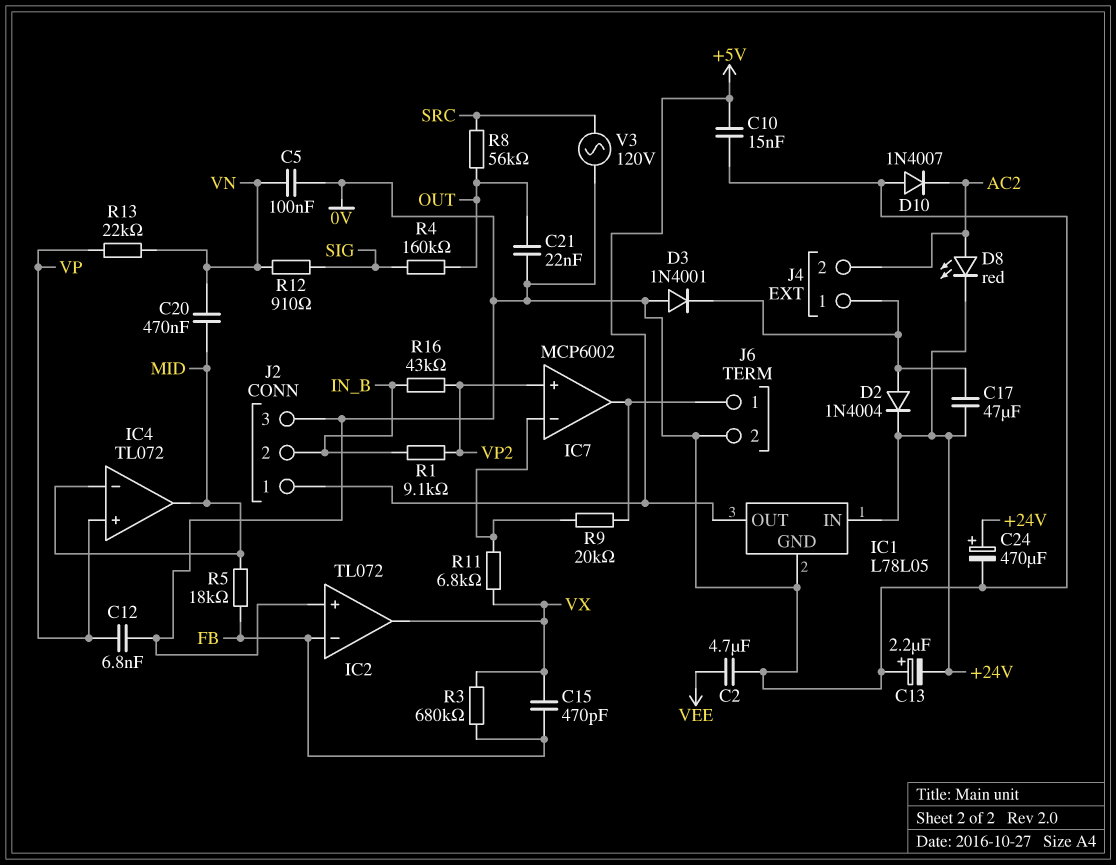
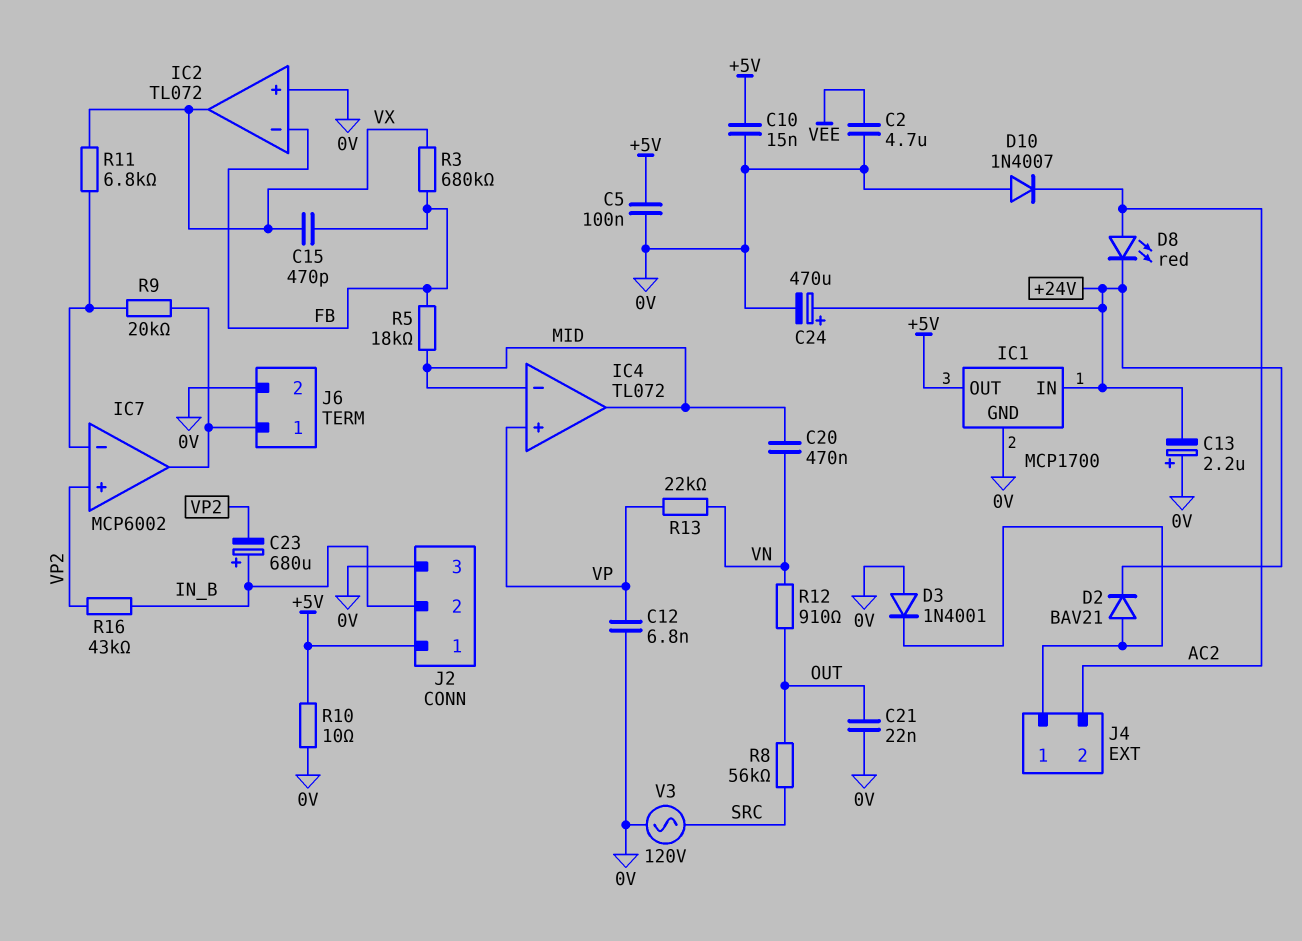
C5: 100nF (0V, VN) -> 100nF (+5V, 0V)
C17: 47uF (+24V, J4/1) -> none
C23: none -> 680uF (plus IN_B, minus VP2)
D2: diode 1N4004 (A J4/1, K +24V) -> diode BAV21 (A J4/1, K +24V)
IC1: L78L05 -> MCP1700
R1: 9.1k (IN_B, VP2) -> none
R4: 160k (OUT, SIG) -> none
R10: none -> 10 (+5V, 0V)
R12: 910 (SIG, VN) -> 910 (OUT, VN)

